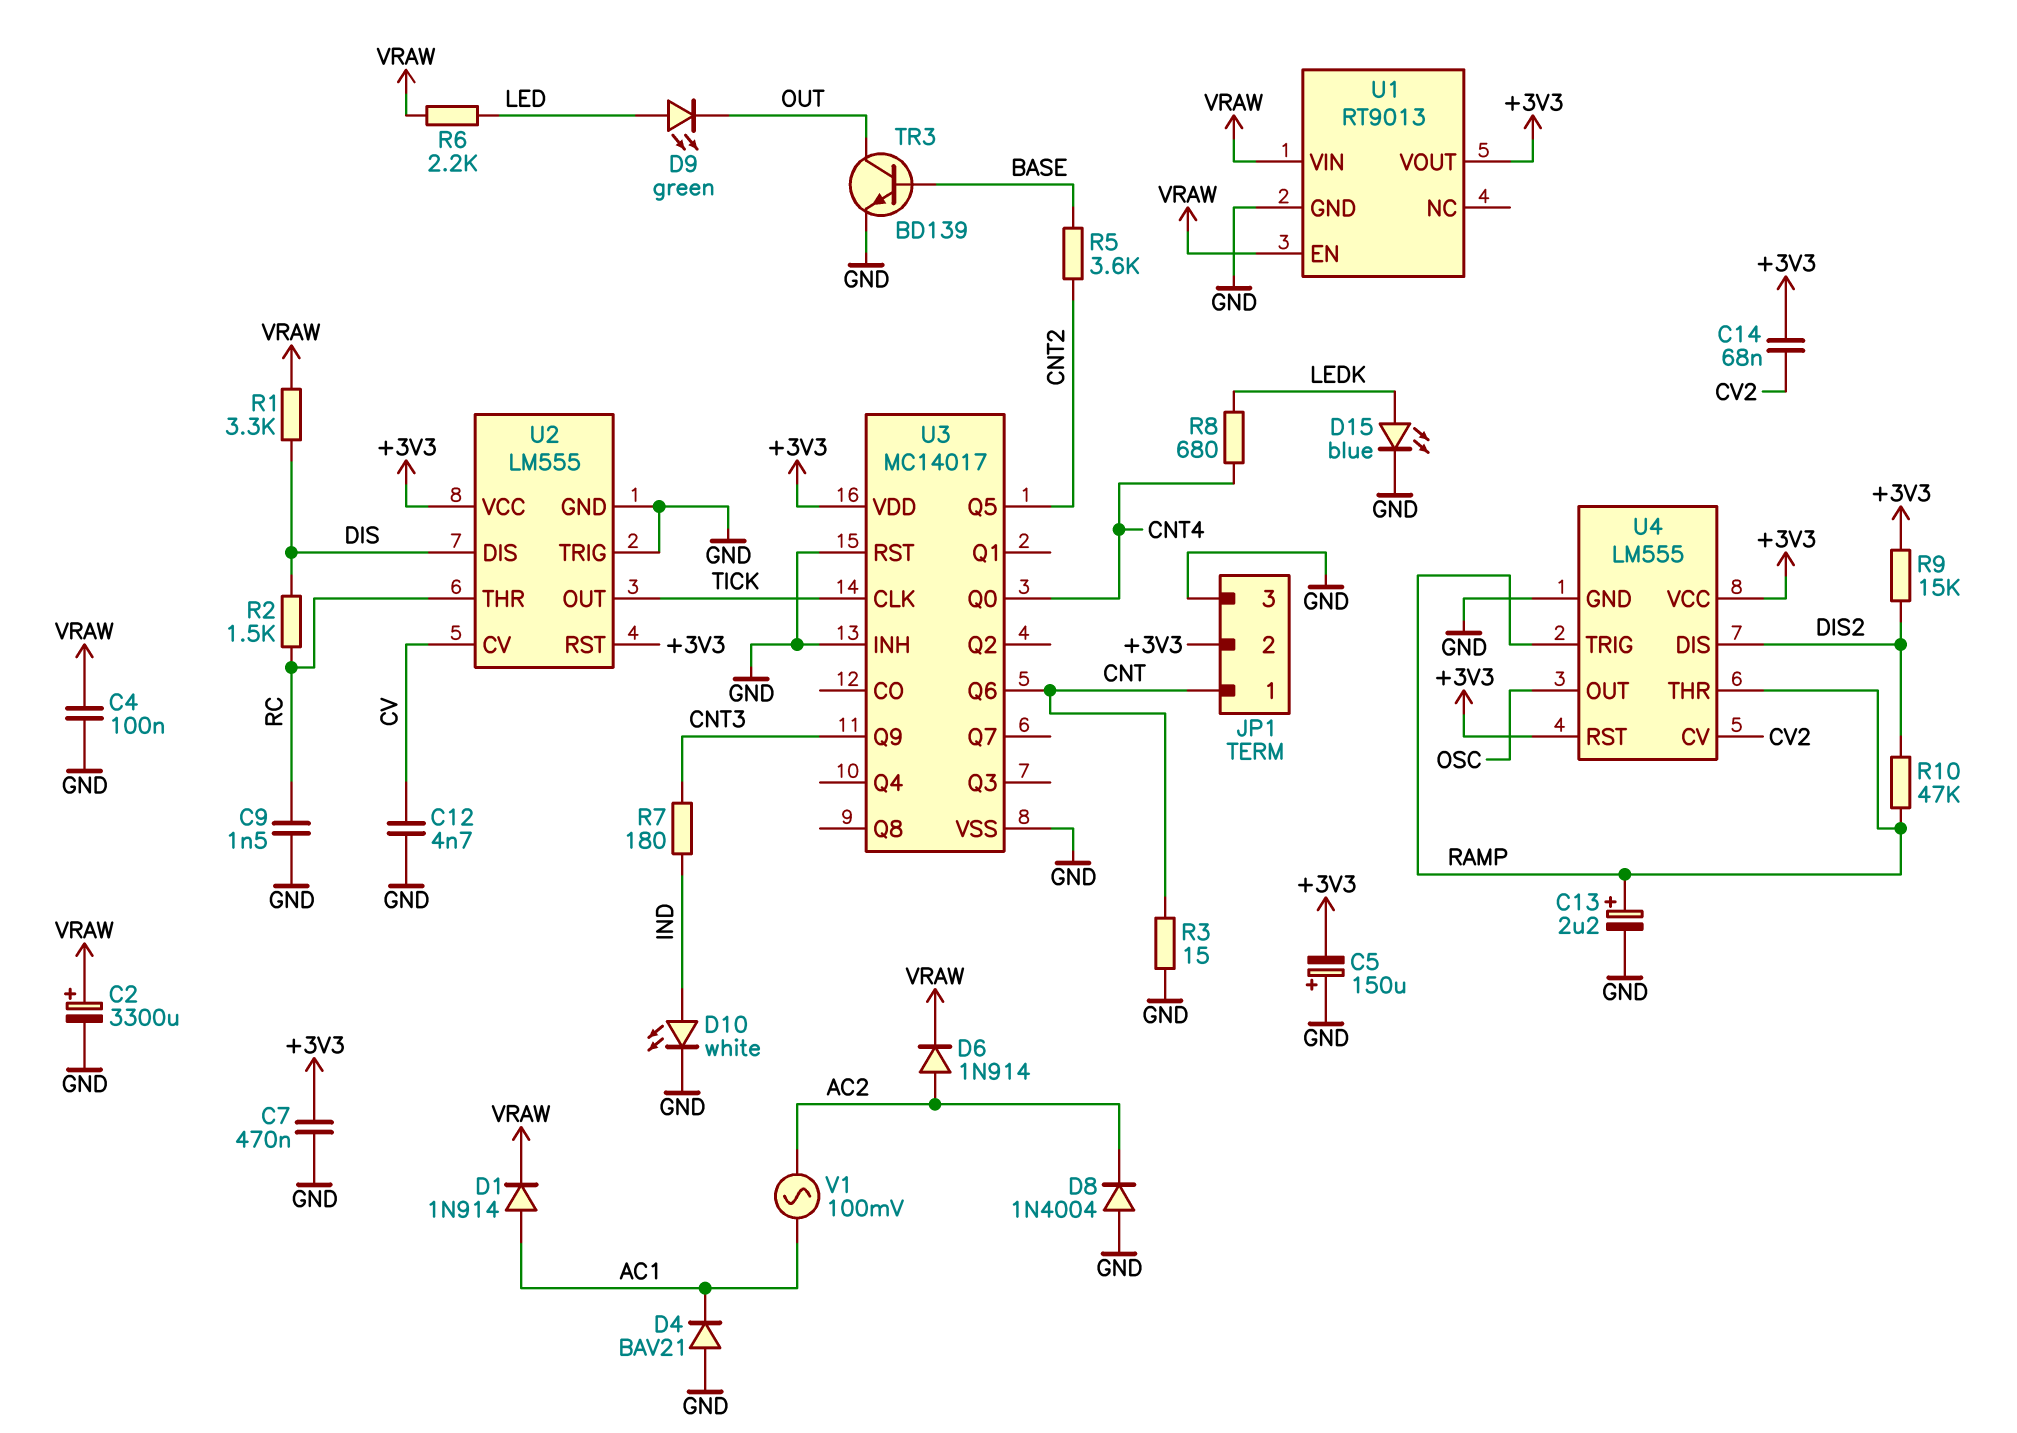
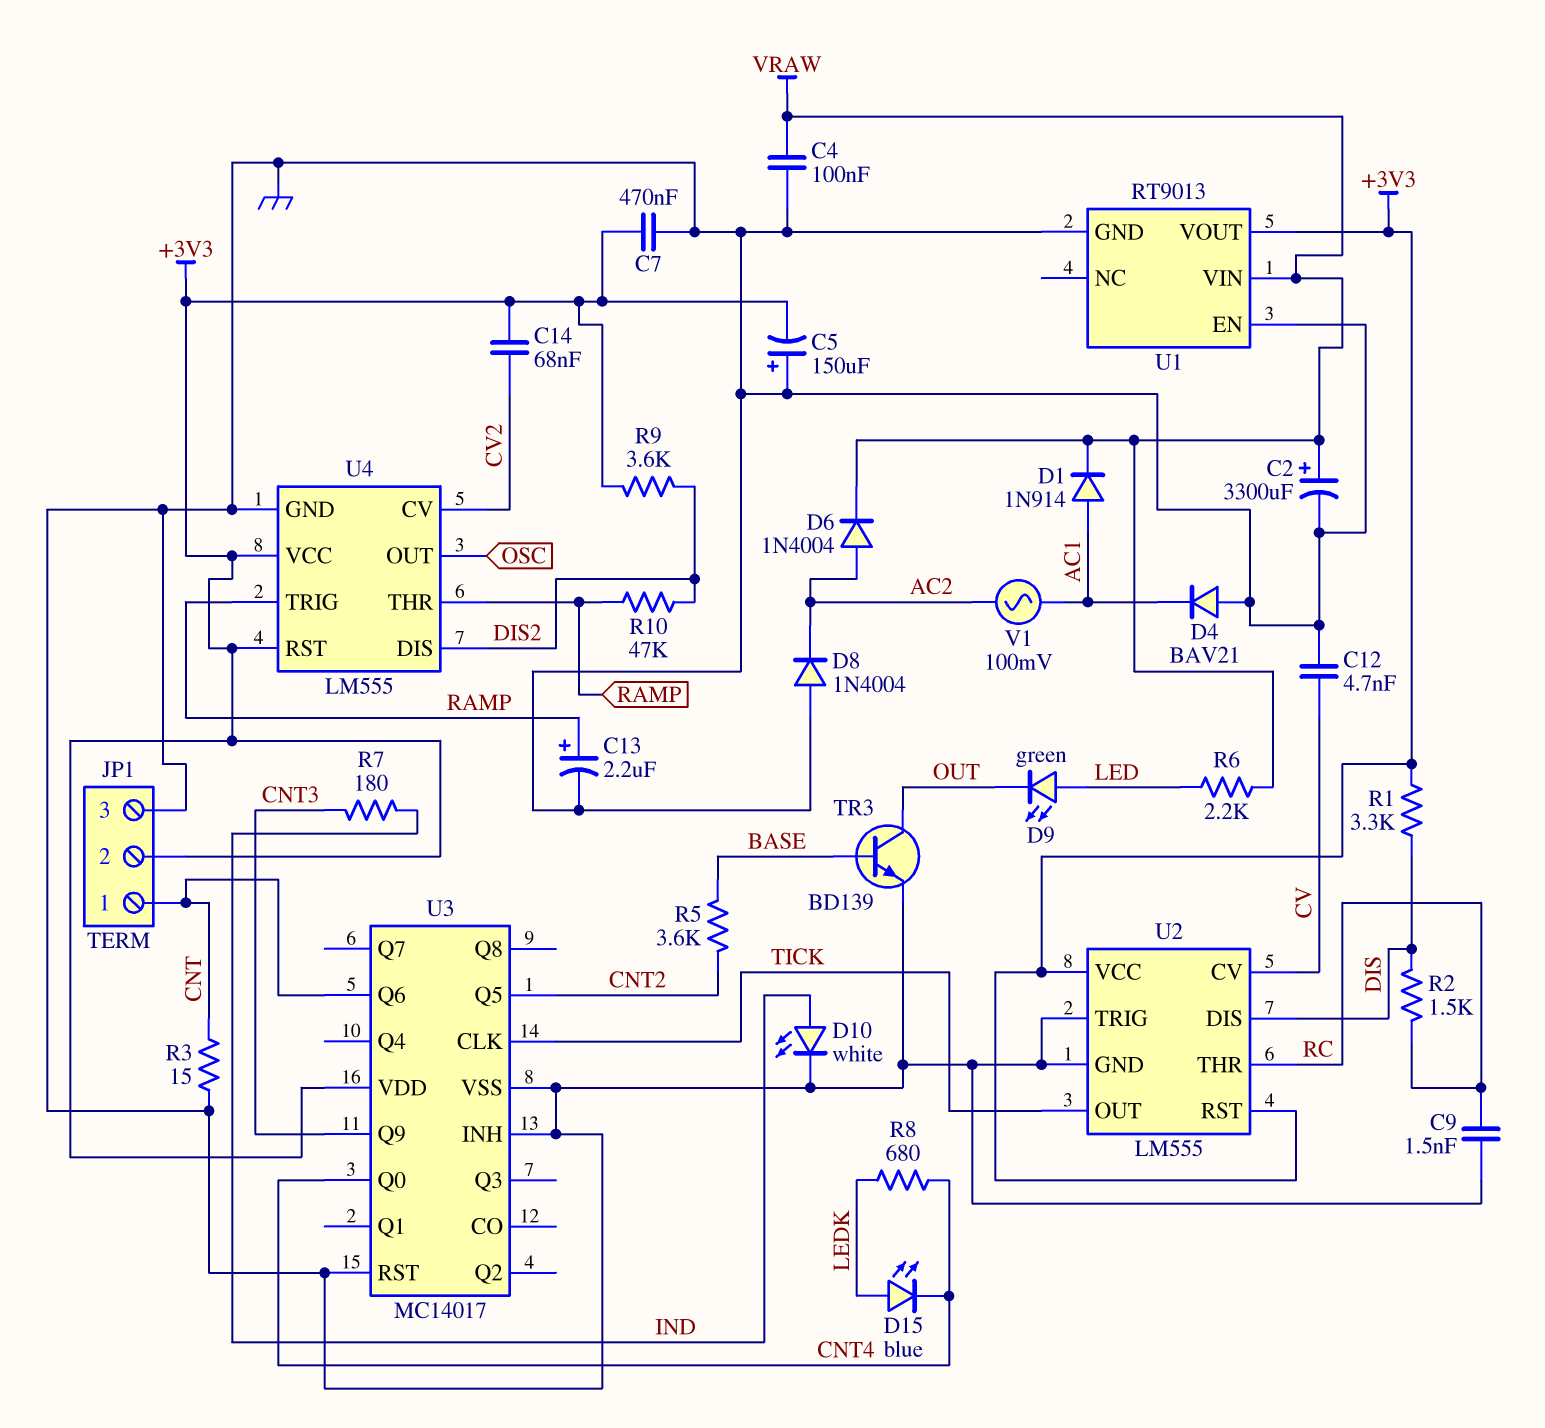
D6: diode 1N914 (A AC2, K VRAW) -> diode 1N4004 (A AC2, K VRAW)
D15: LED blue (A LEDK, K GND) -> LED blue (A LEDK, K CNT4)
R1: 3.3k (DIS, VRAW) -> 3.3k (+3V3, DIS)
R9: 15k (+3V3, DIS2) -> 3.6k (+3V3, DIS2)
U1 pin EN: VRAW -> GND

